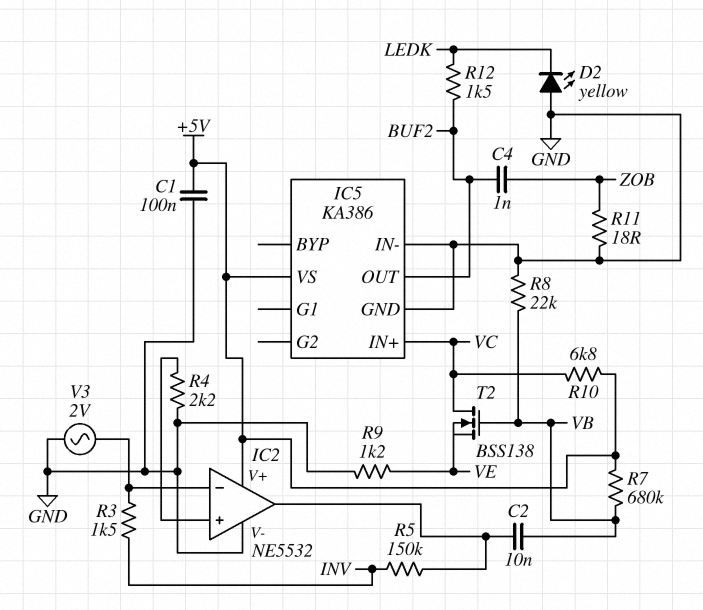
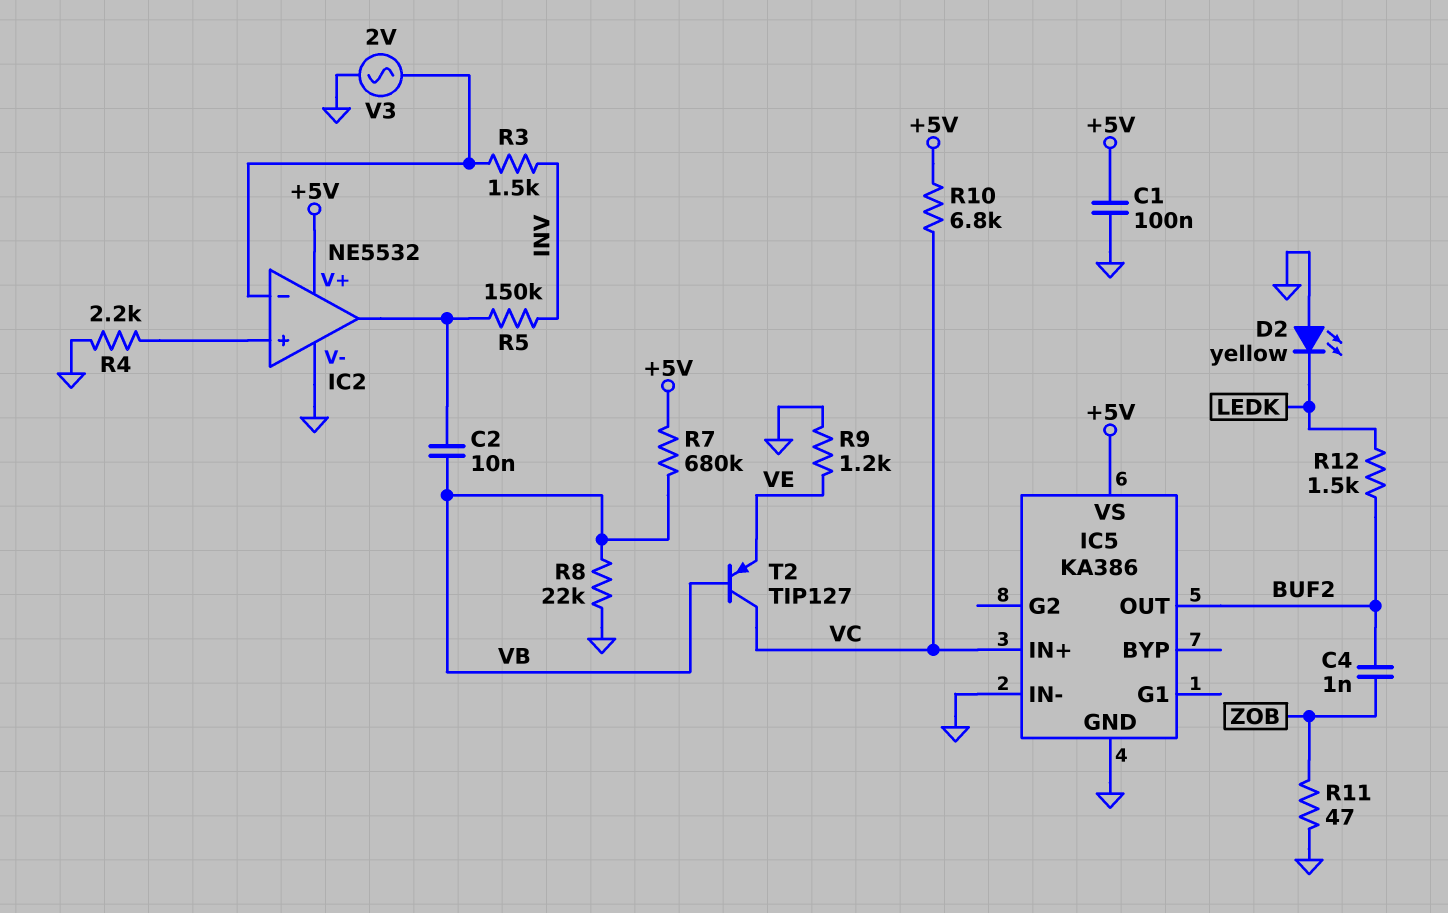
R11: 18 (GND, ZOB) -> 47 (GND, ZOB)
T2: NMOS BSS138 (G VB, D VC, S VE) -> PNP TIP127 (B VB, C VC, E VE)

